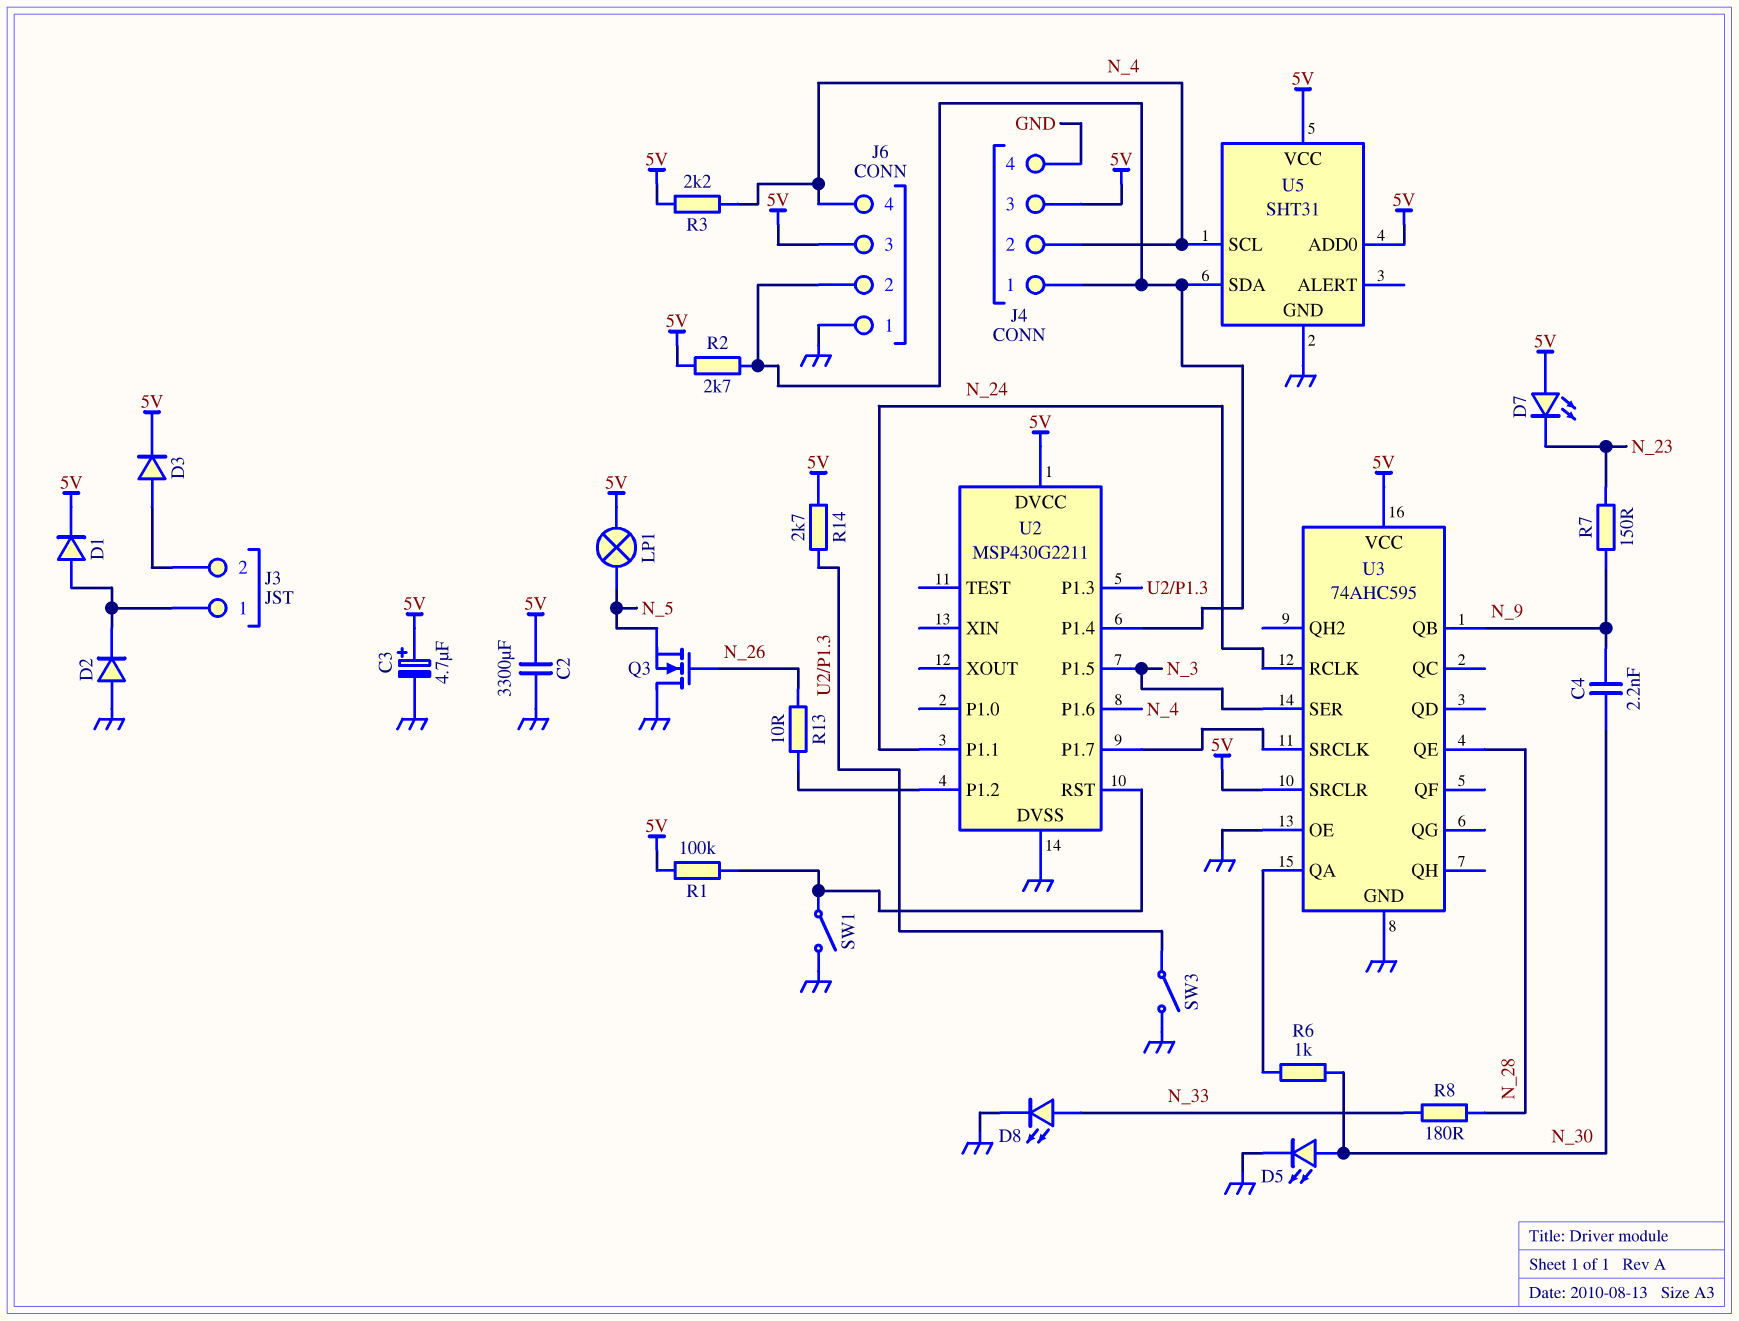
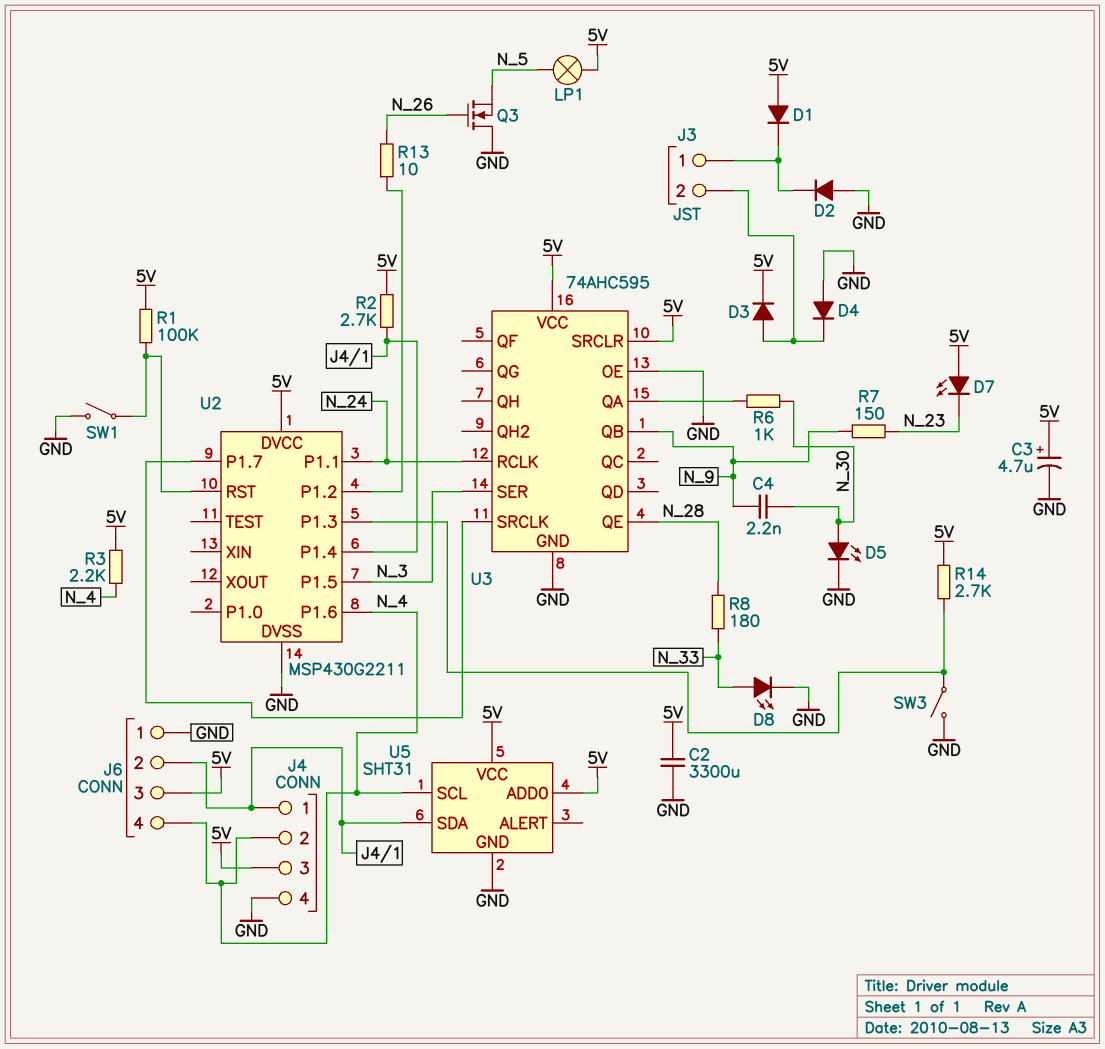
D1: diode (A J3/1, K 5V) -> diode (A 5V, K J3/1)
D4: none -> diode (A GND, K J3/2)

